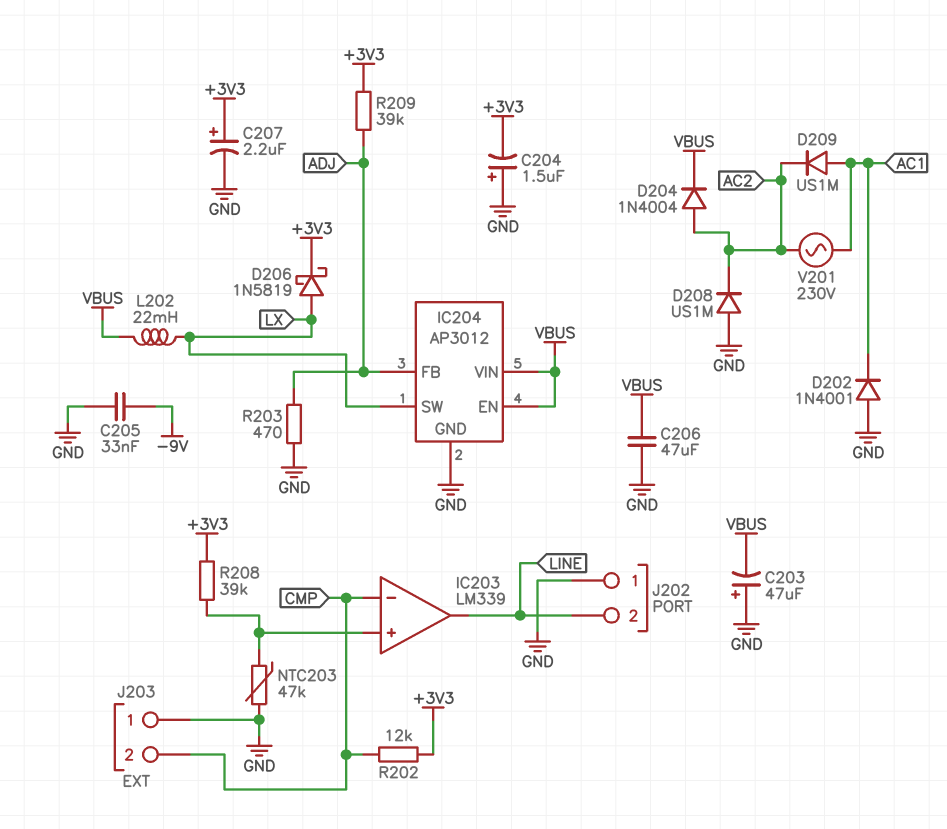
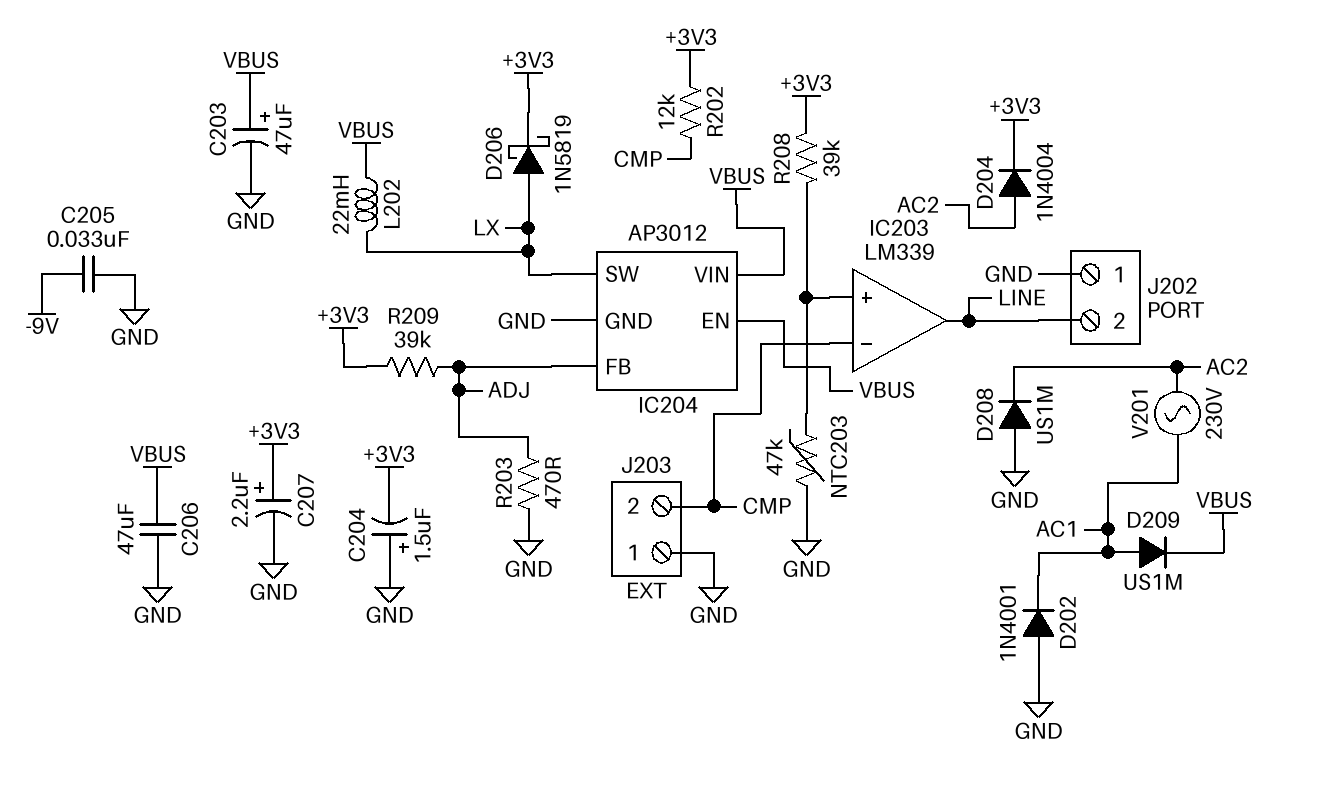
C203: 47uF (plus GND, minus VBUS) -> 47uF (plus VBUS, minus GND)
D204: diode 1N4004 (A AC2, K VBUS) -> diode 1N4004 (A AC2, K +3V3)
D209: diode US1M (A AC1, K AC2) -> diode US1M (A AC1, K VBUS)

